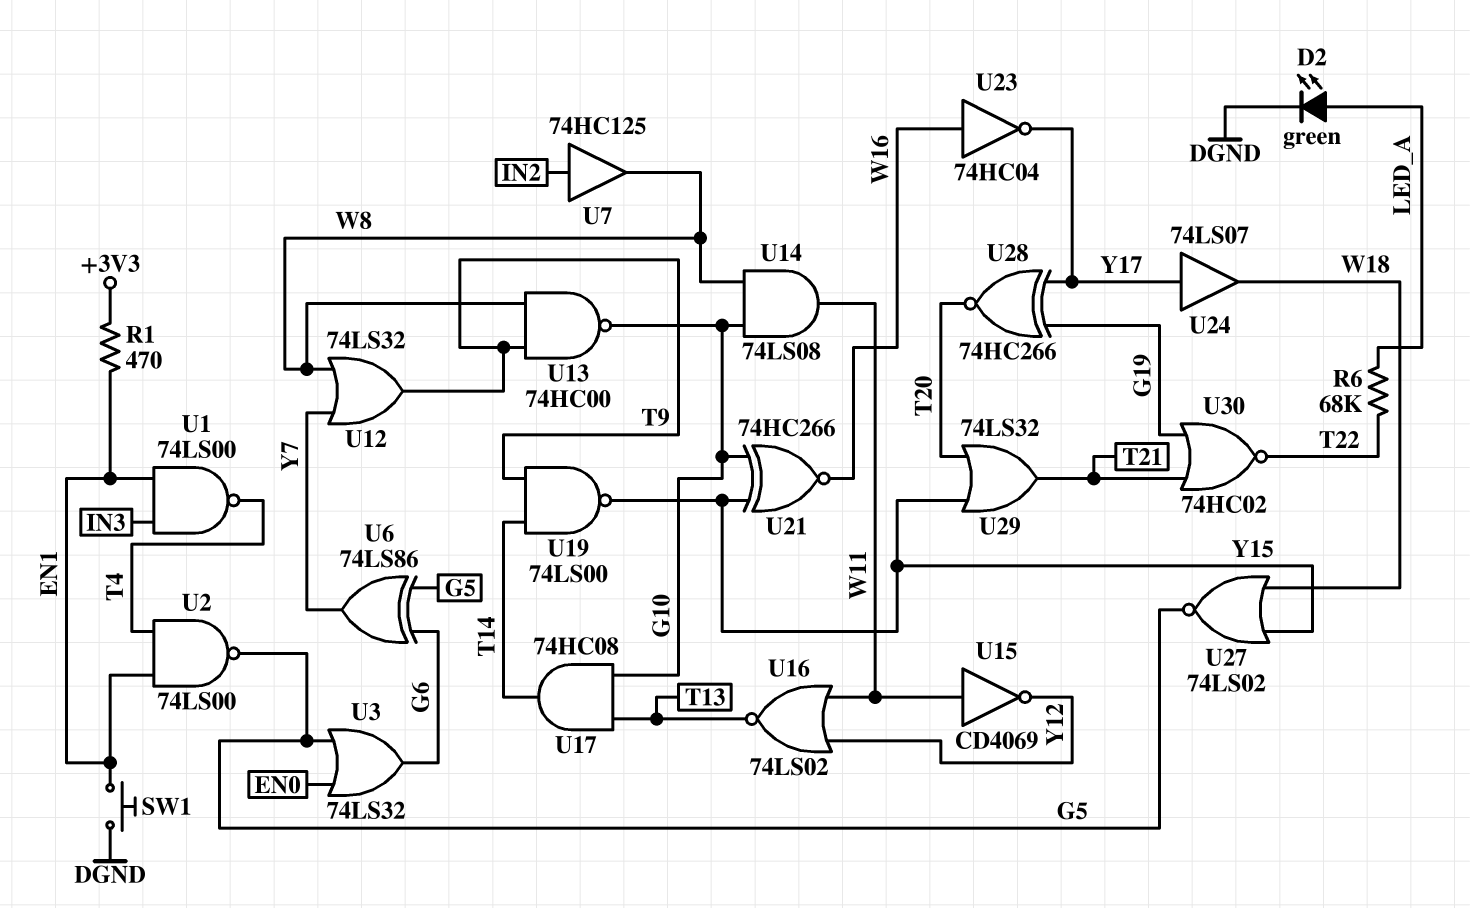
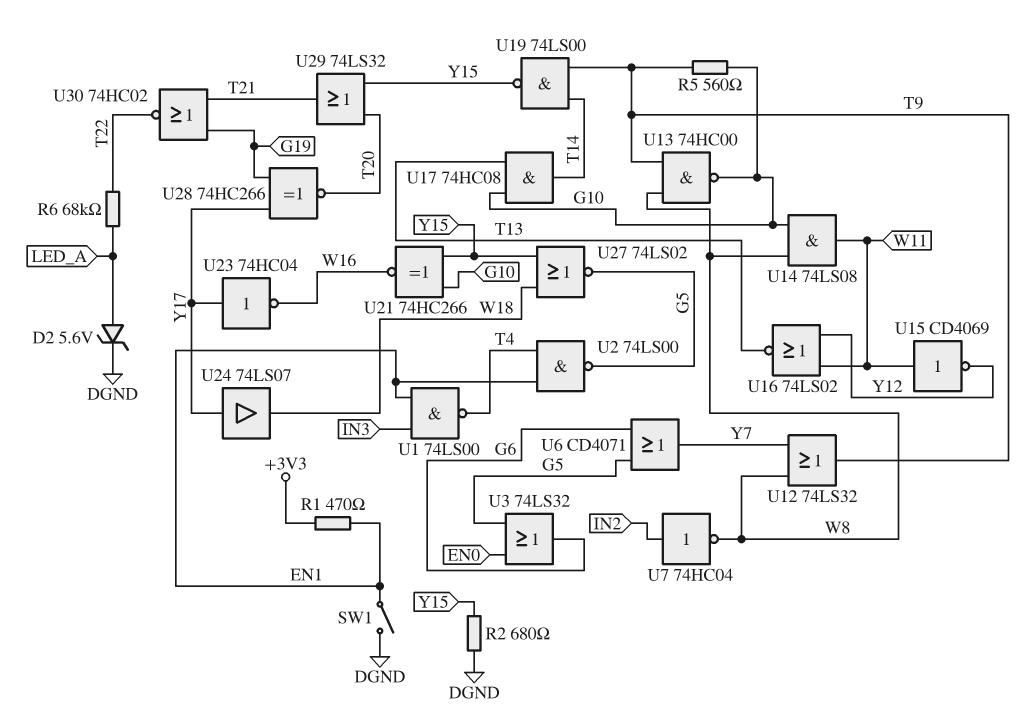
D2: LED green (A LED_A, K DGND) -> zener 5.6V (A LED_A, K DGND)
R2: none -> 680 (DGND, Y15)
R5: none -> 560 (G10, T9)
SW1: button (DGND, EN1) -> switch (DGND, EN1)
U6: XOR 74LS86 (in G5, in G6, out Y7) -> OR CD4071 (in G5, in G6, out Y7)
U7: buffer 74HC125 (in IN2, out W8) -> NOT 74HC04 (in IN2, out W8)
U23: NOT 74HC04 (in W16, out Y17) -> NOT 74HC04 (in Y17, out W16)

